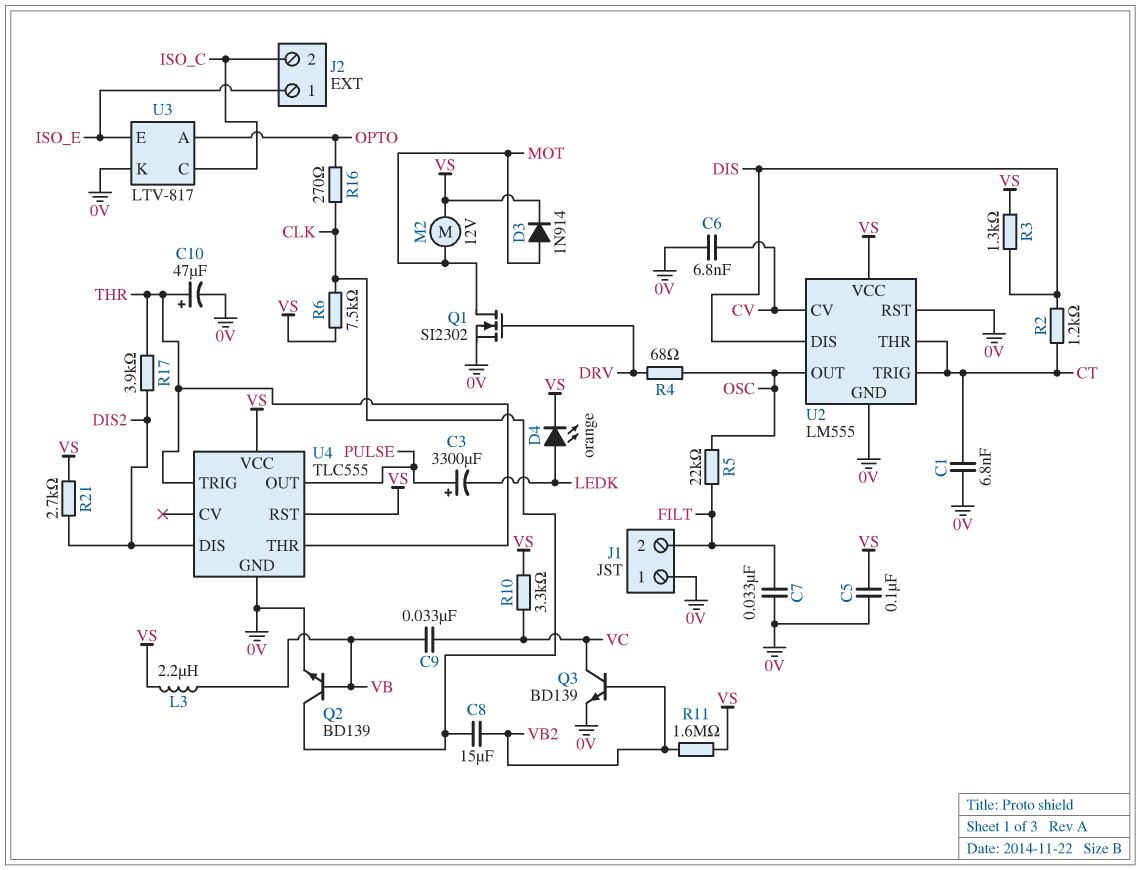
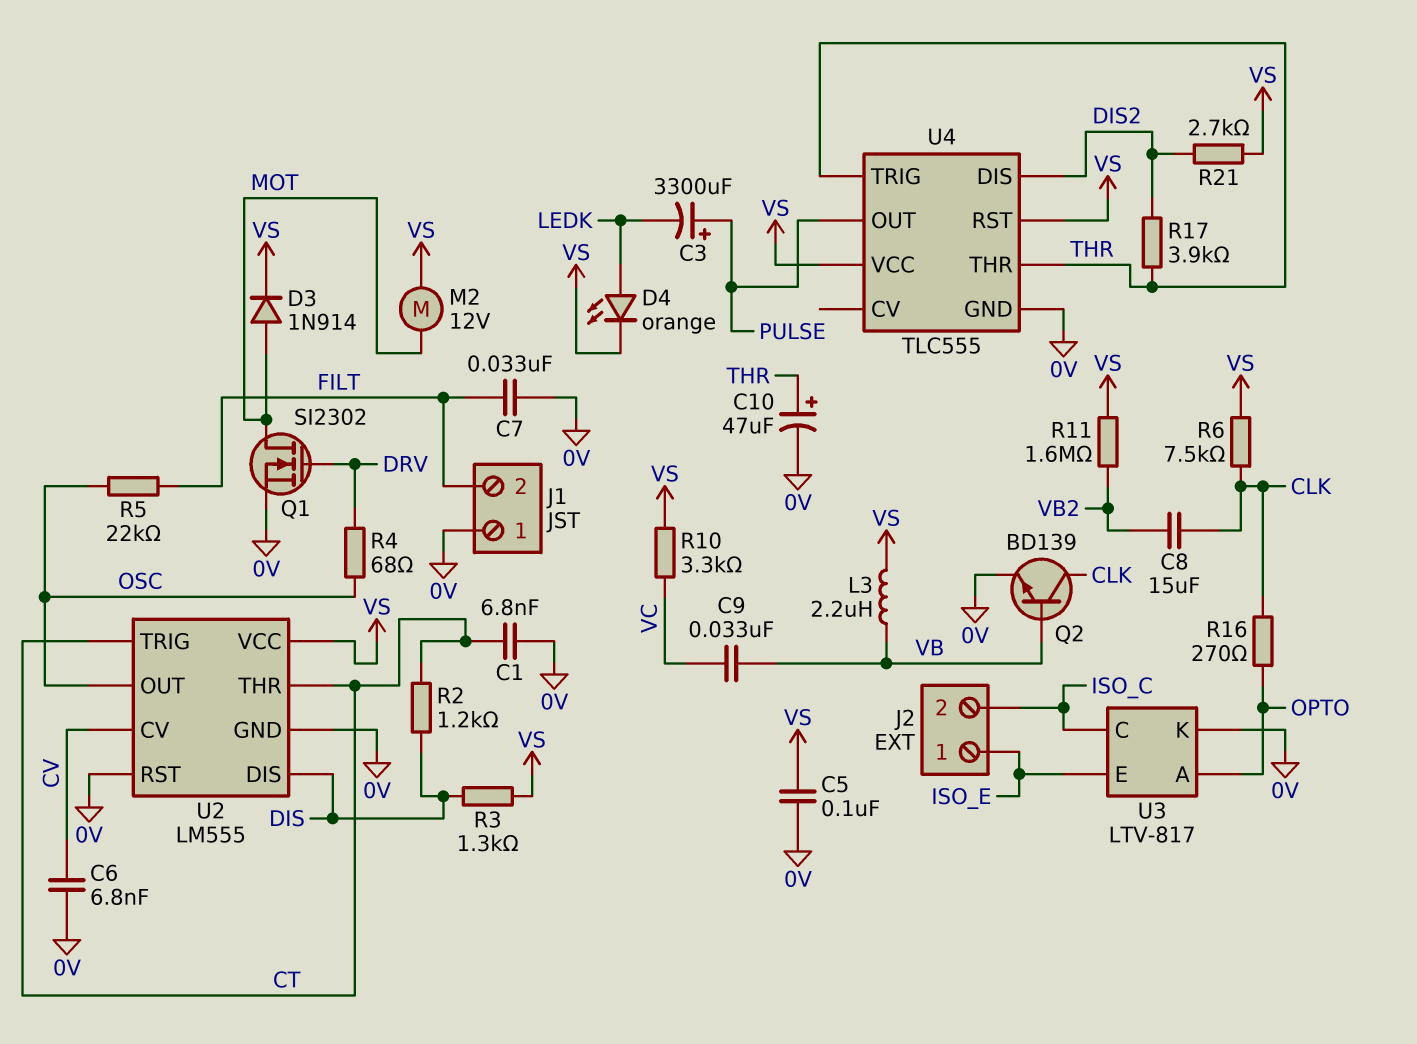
Q3: NPN BD139 (B VB2, C VC, E 0V) -> none

